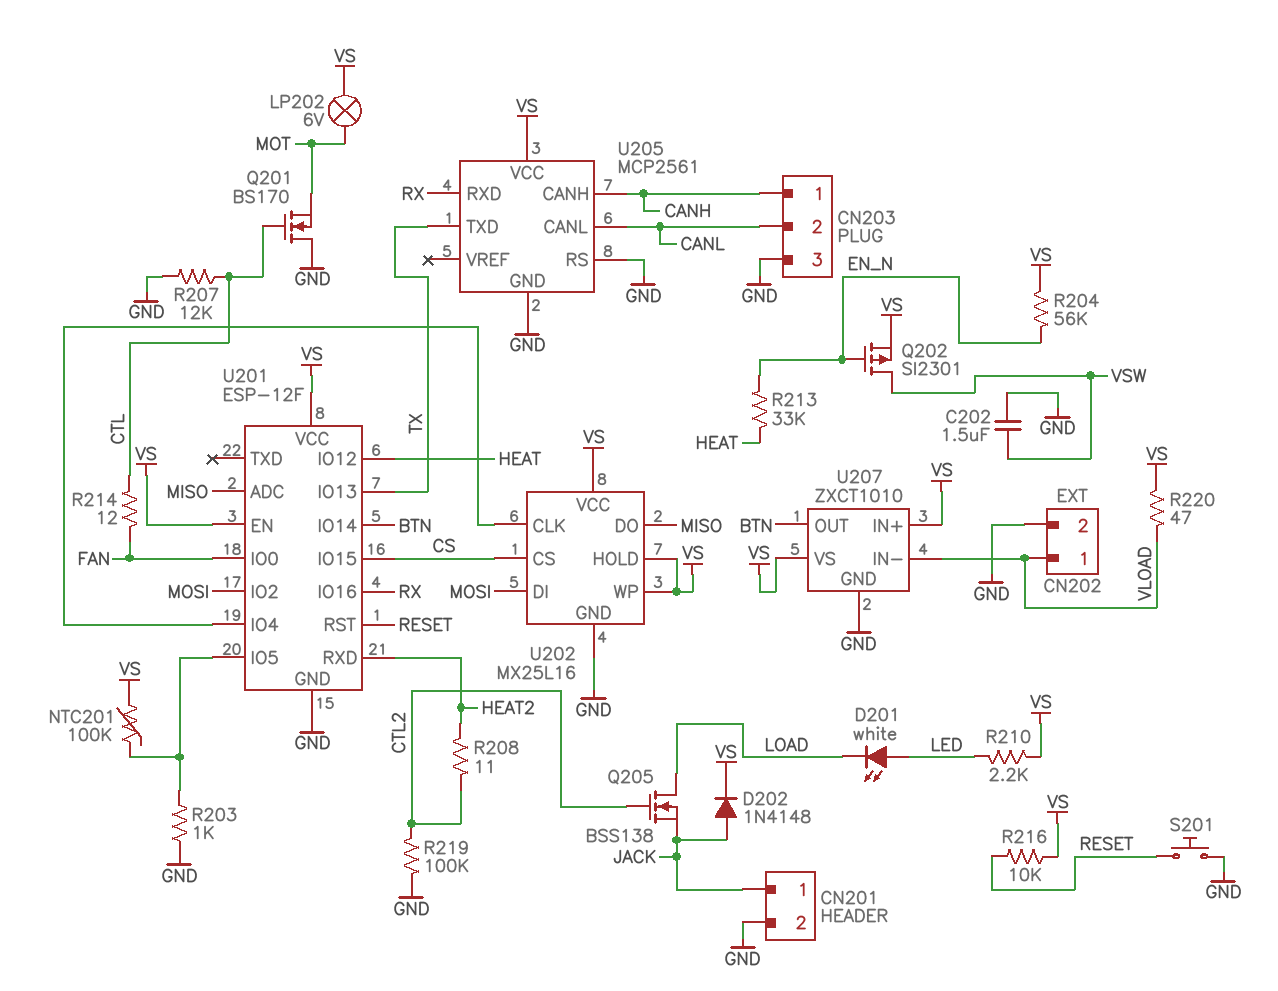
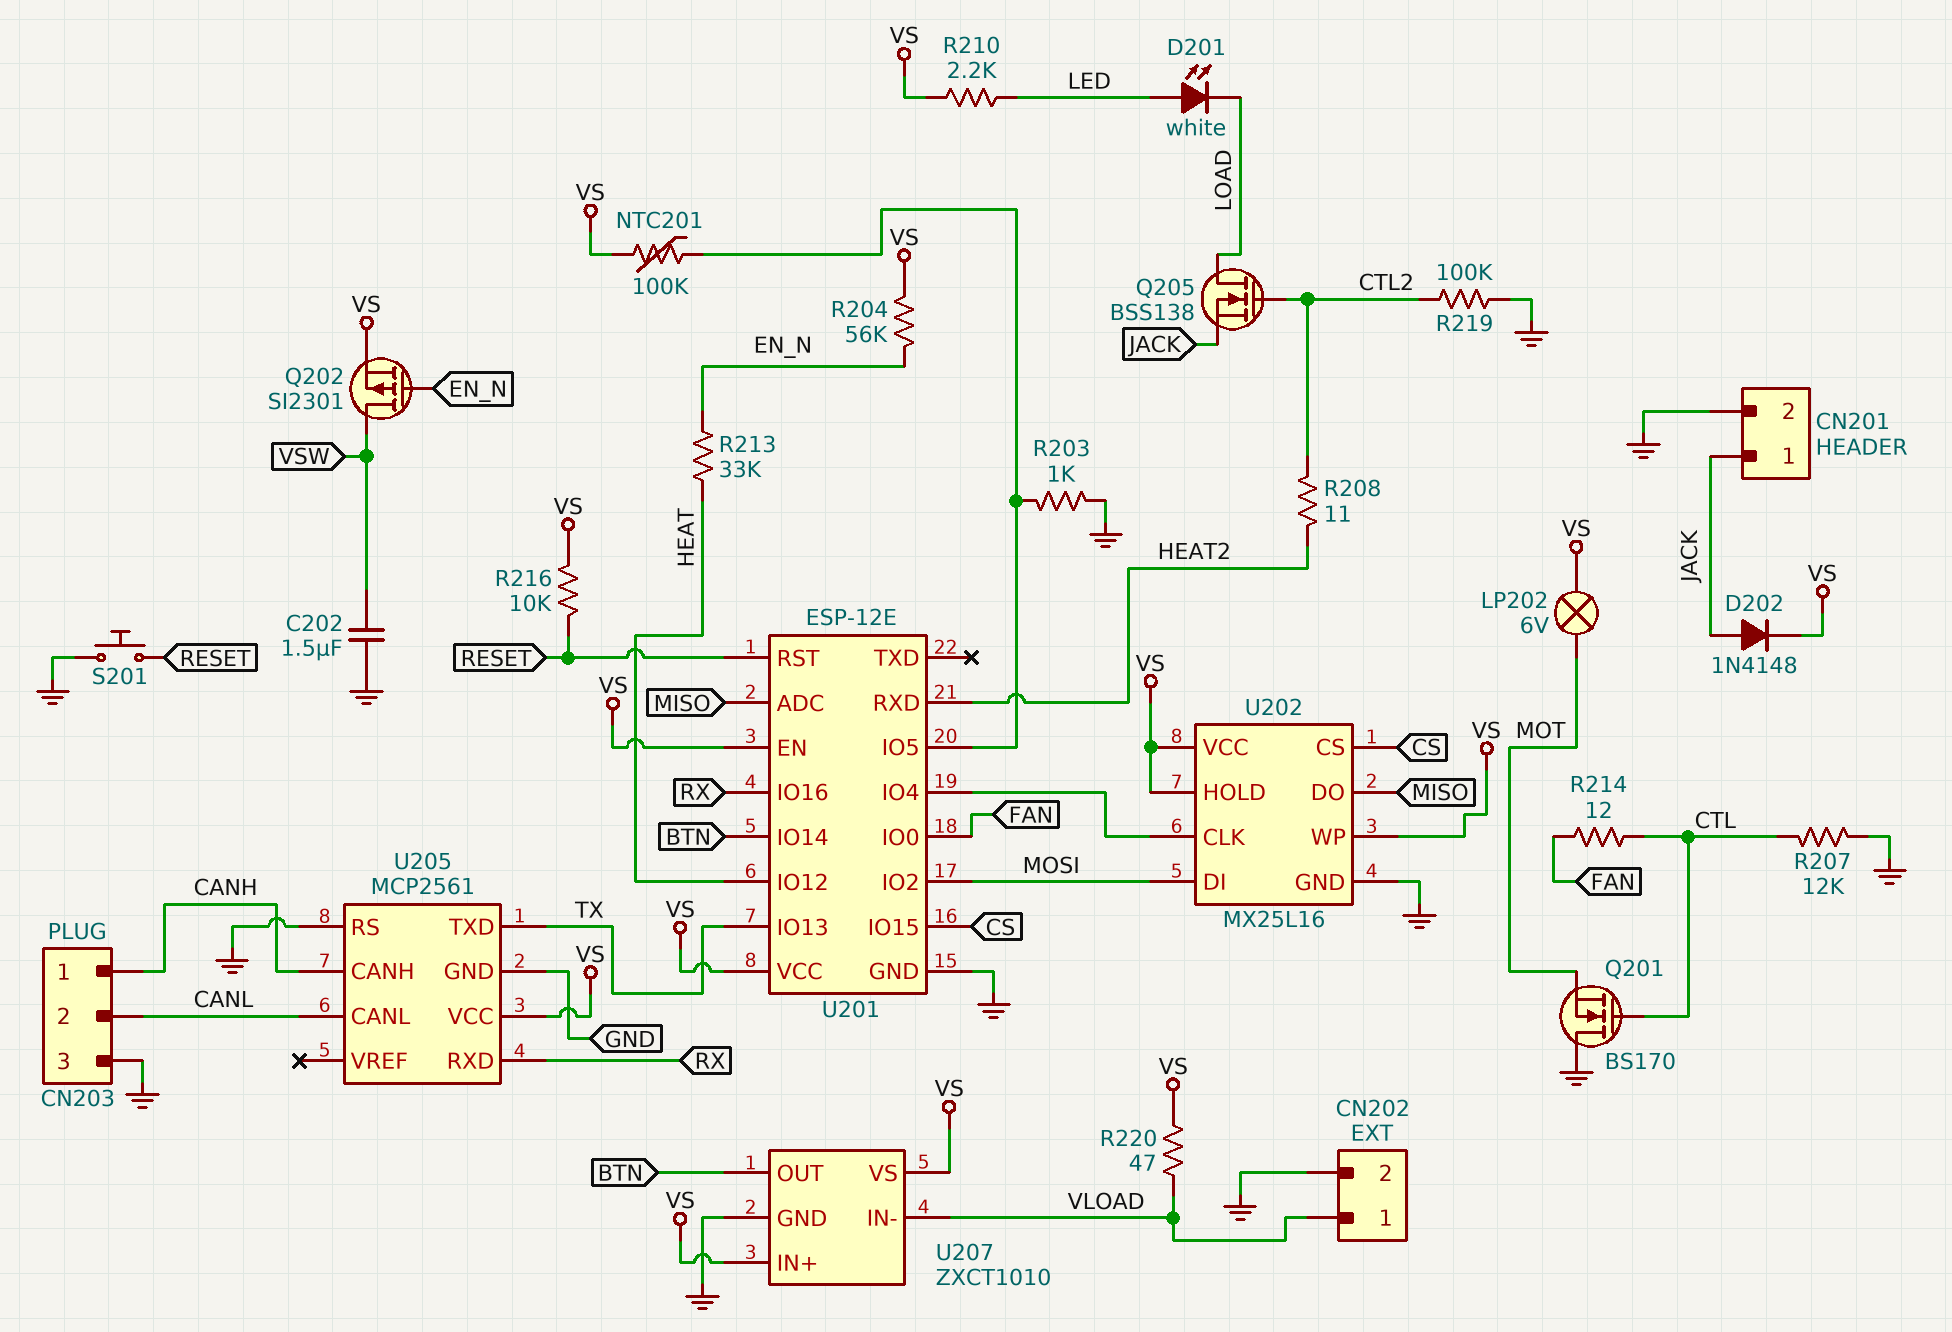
U201: ESP-12F -> ESP-12E

